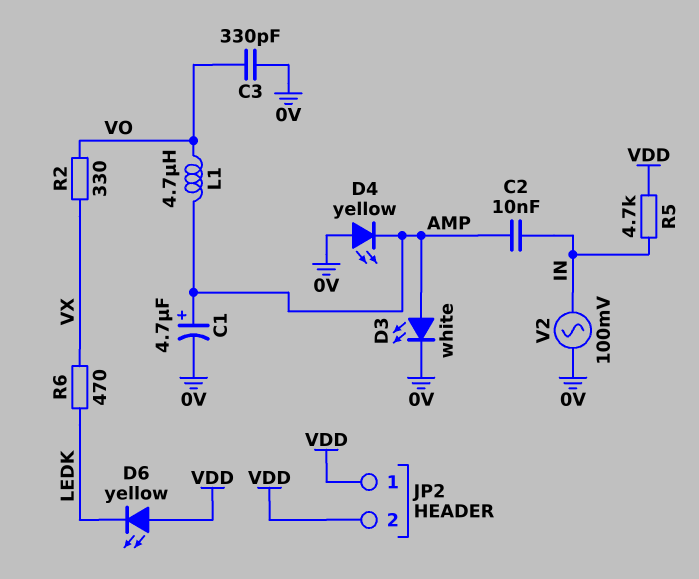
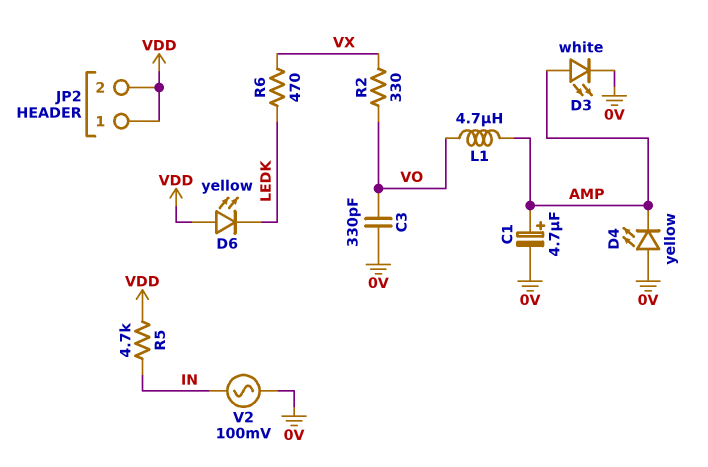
C2: 10nF (AMP, IN) -> none

